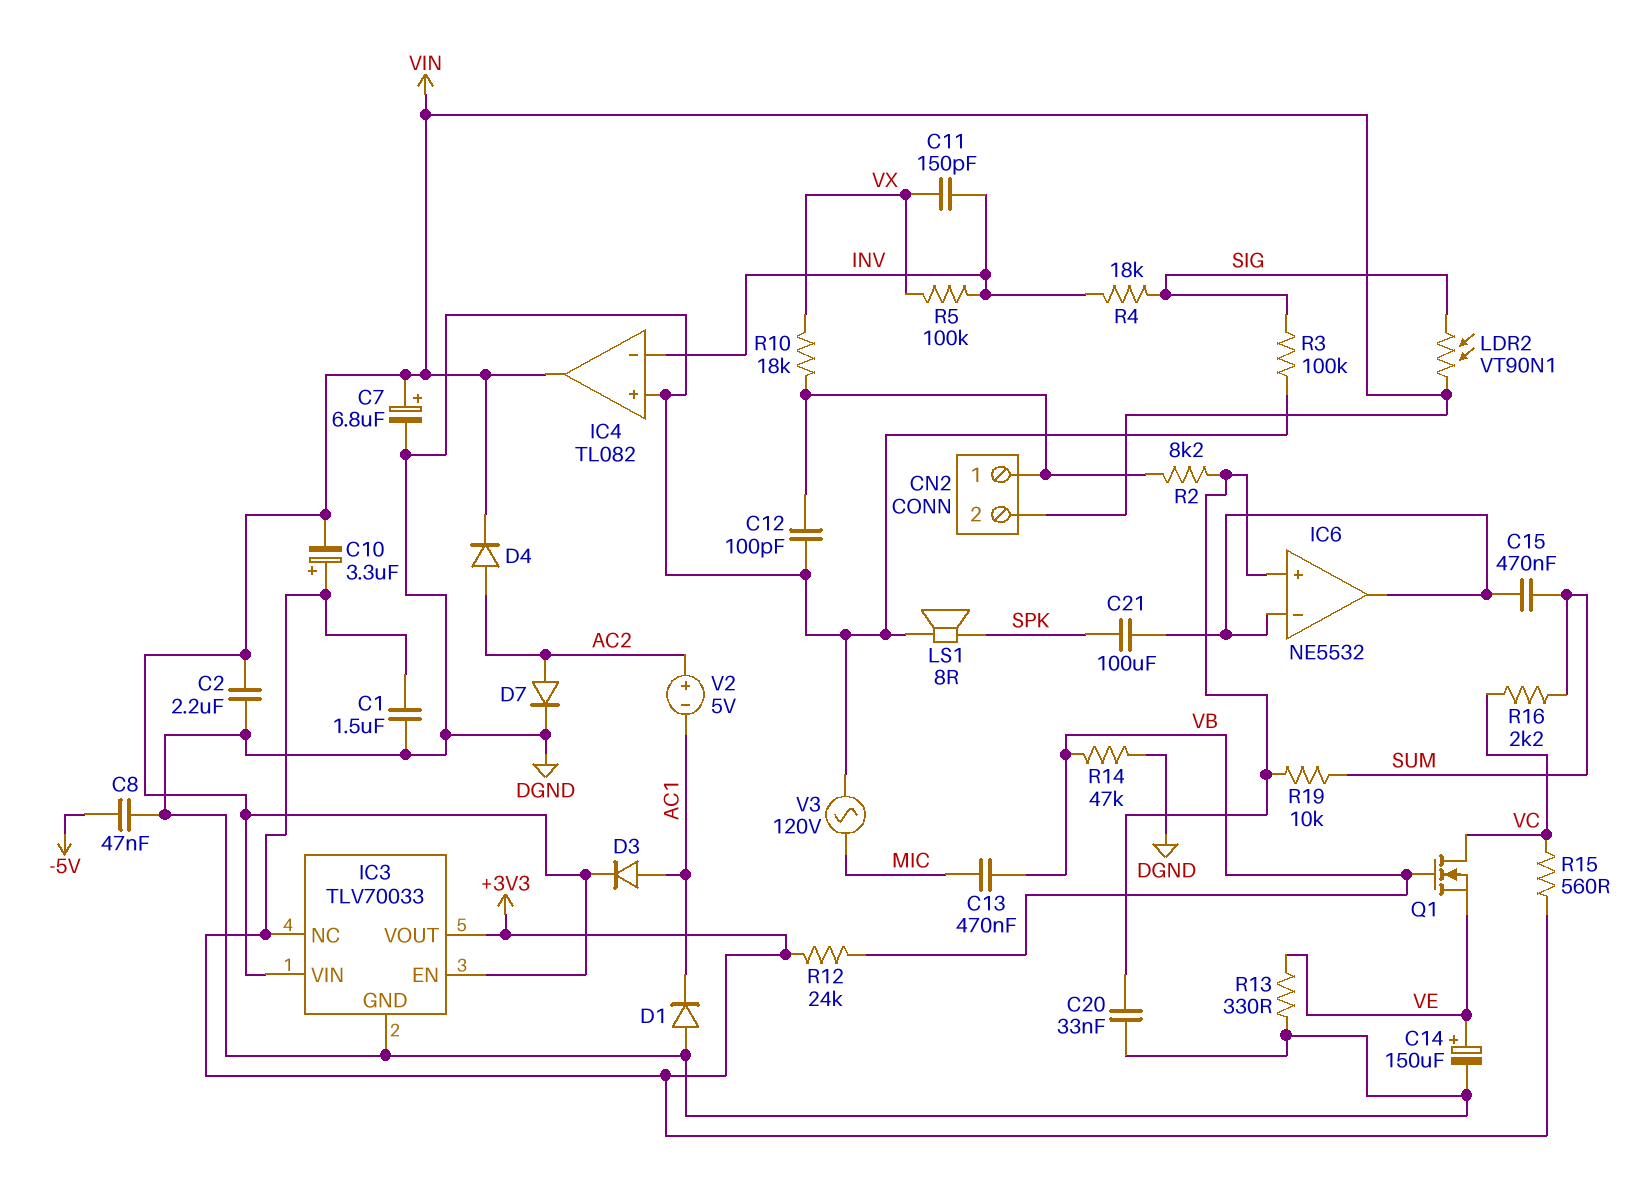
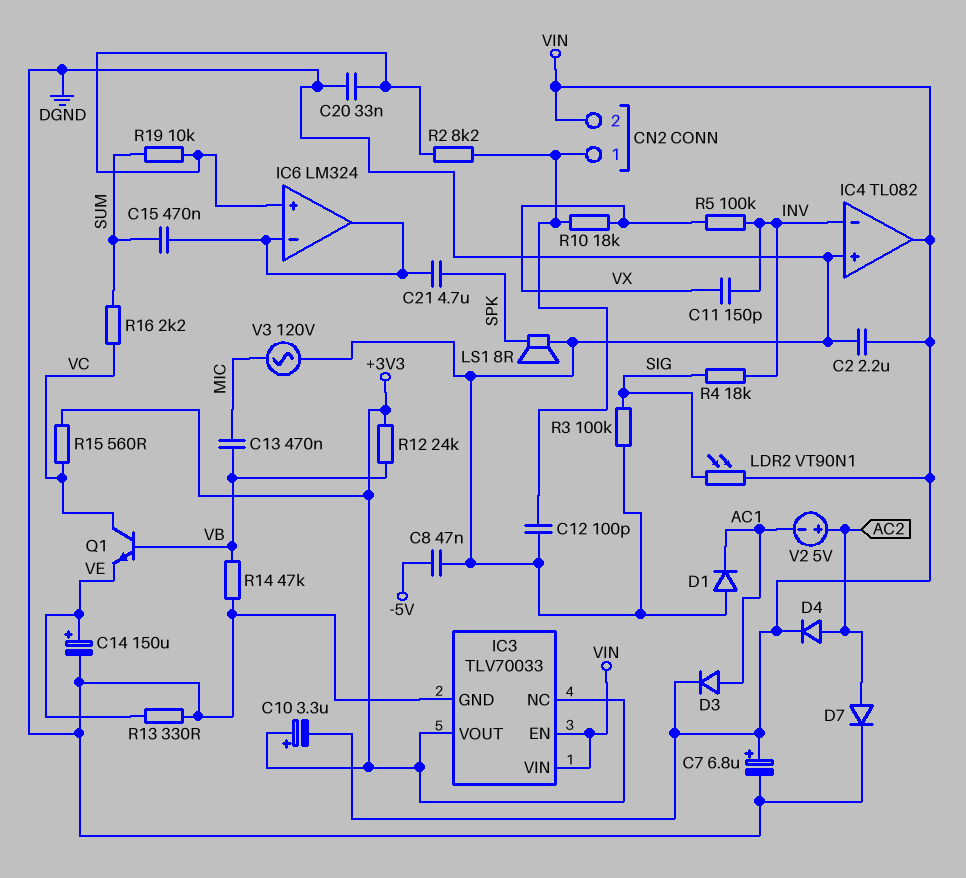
C1: 1.5uF (+3V3, DGND) -> none
C21: 100uF (IC6/in-, SPK) -> 4.7uF (IC6/in-, SPK)
IC6: NE5532 -> LM324
Q1: NMOS (G VB, D VC, S VE) -> NPN (B VB, C VC, E VE)

